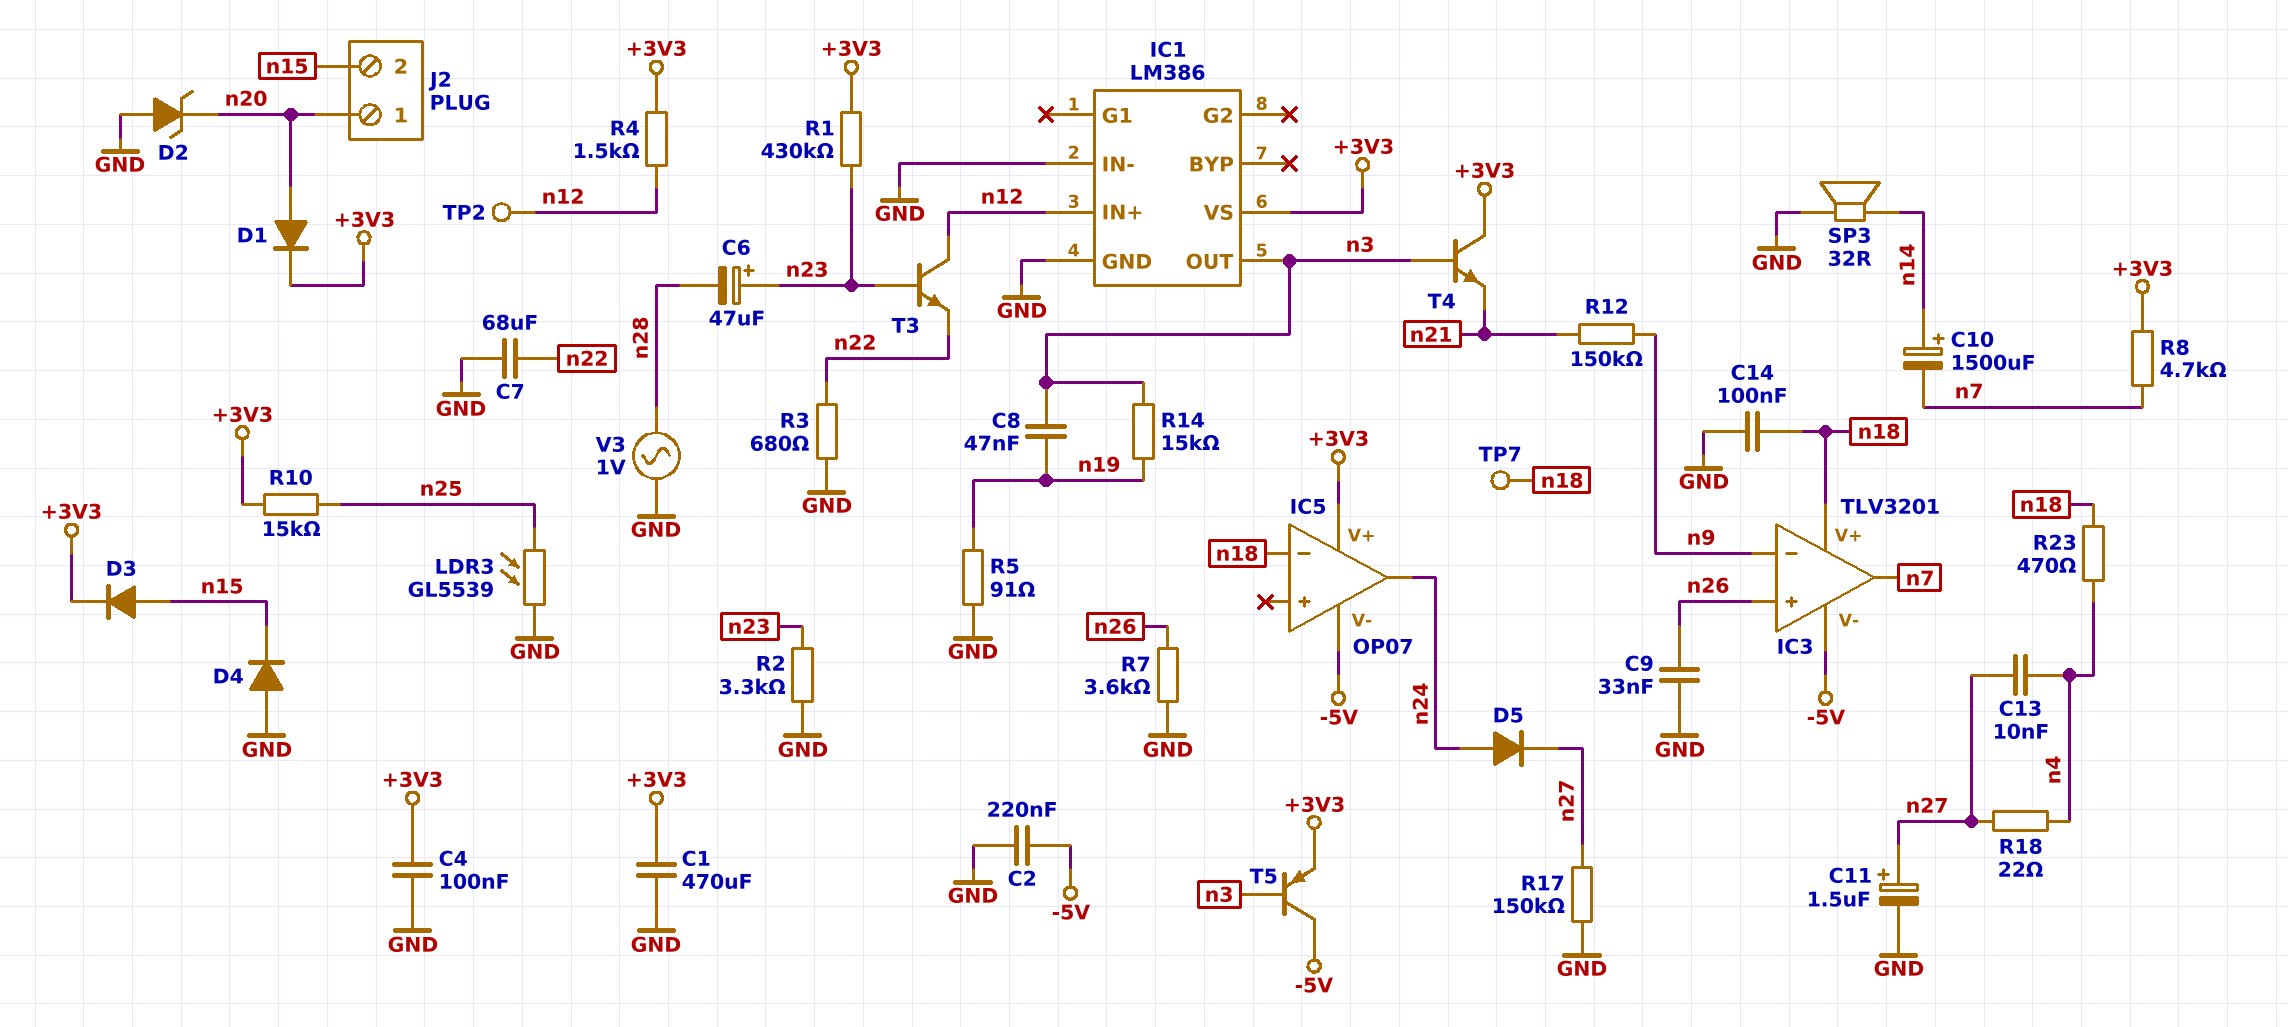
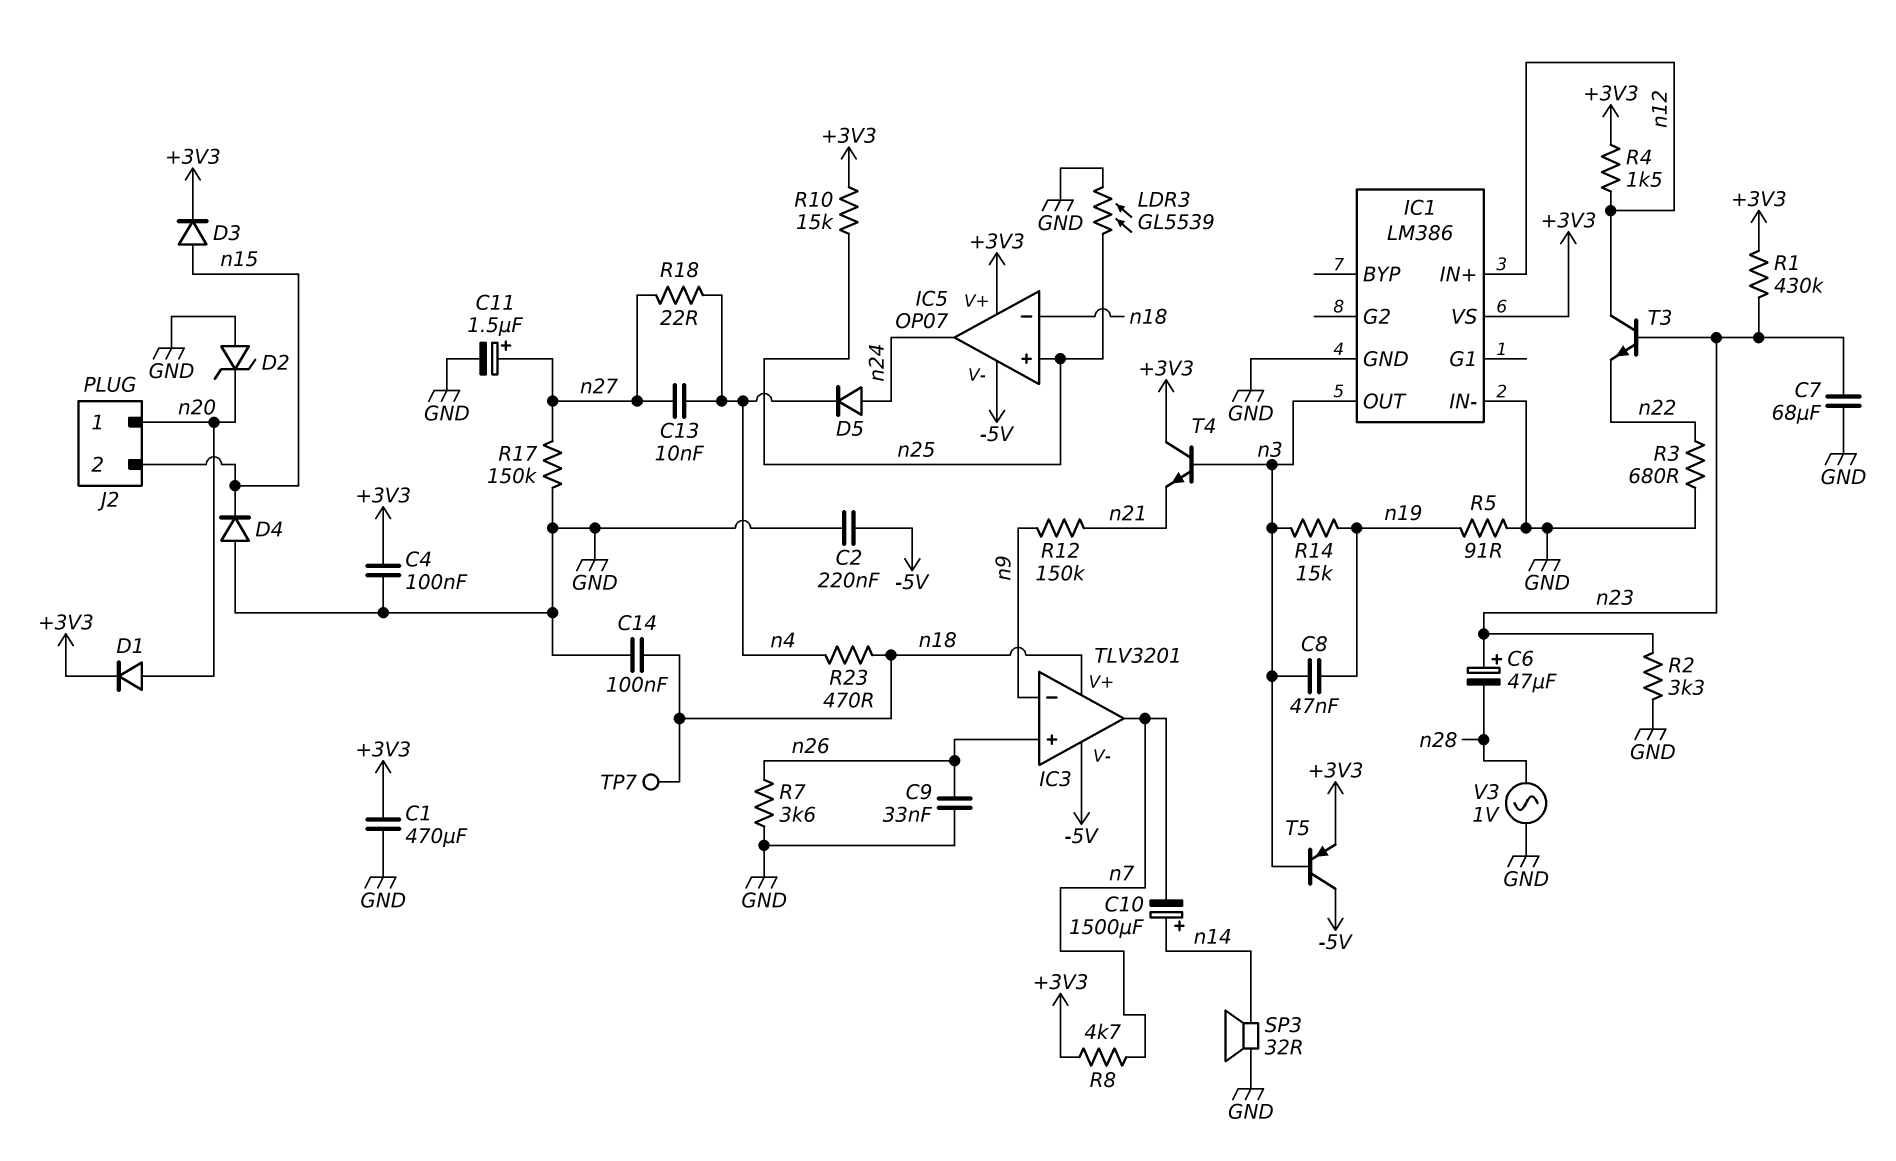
C7: 68uF (GND, n22) -> 68uF (GND, n23)
D5: diode (A n24, K n27) -> diode (A n24, K n4)
IC5 pin in+: none -> n25
TP2: test point (n12) -> none

